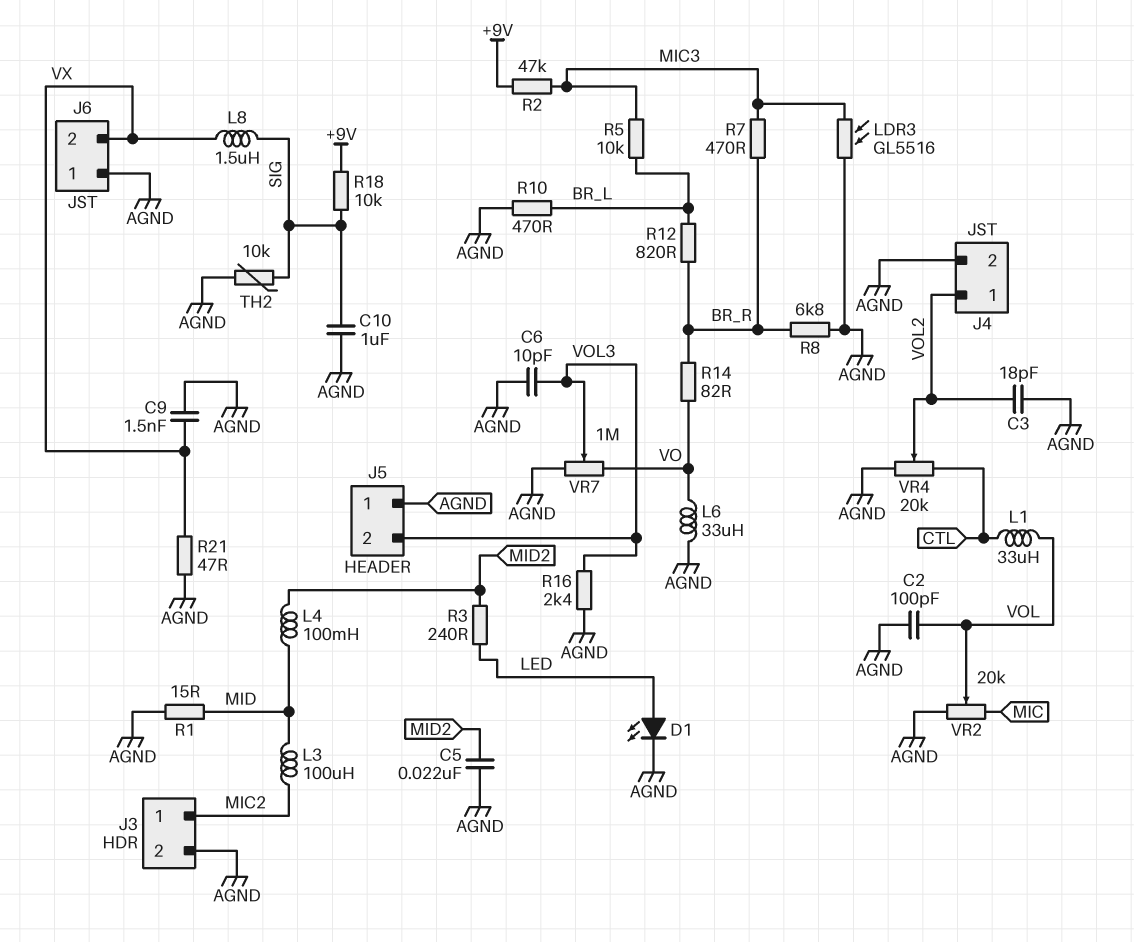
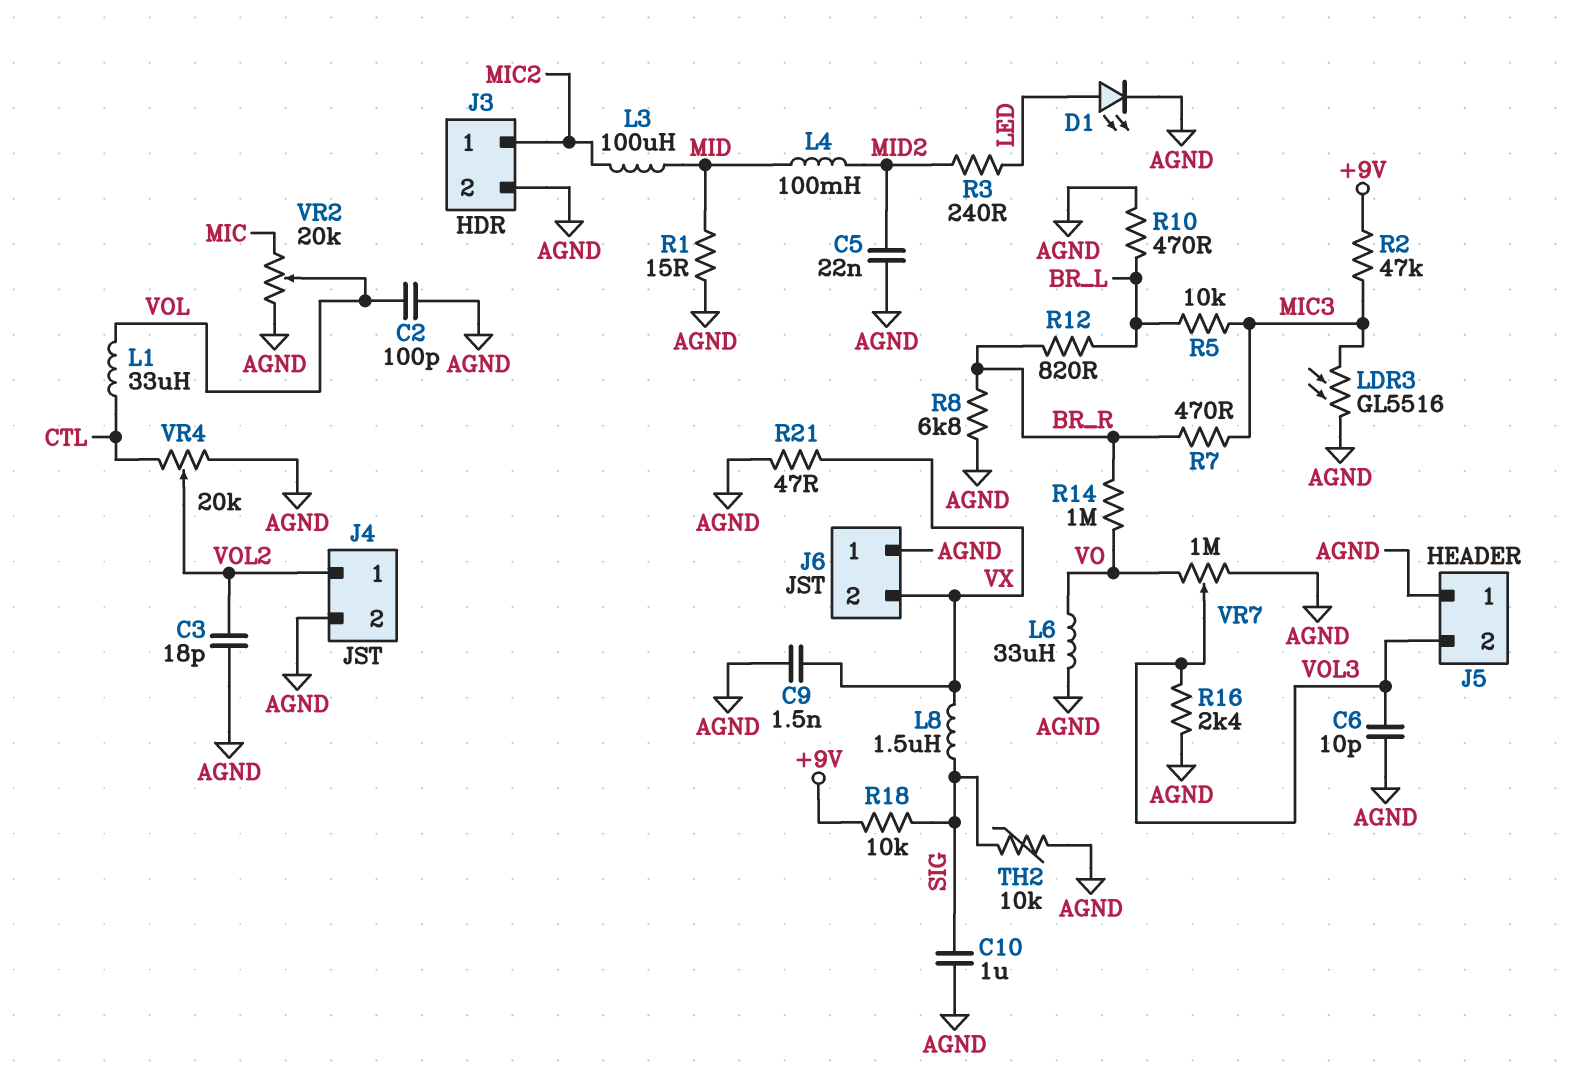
R14: 82 (BR_R, VO) -> 1M (BR_R, VO)

